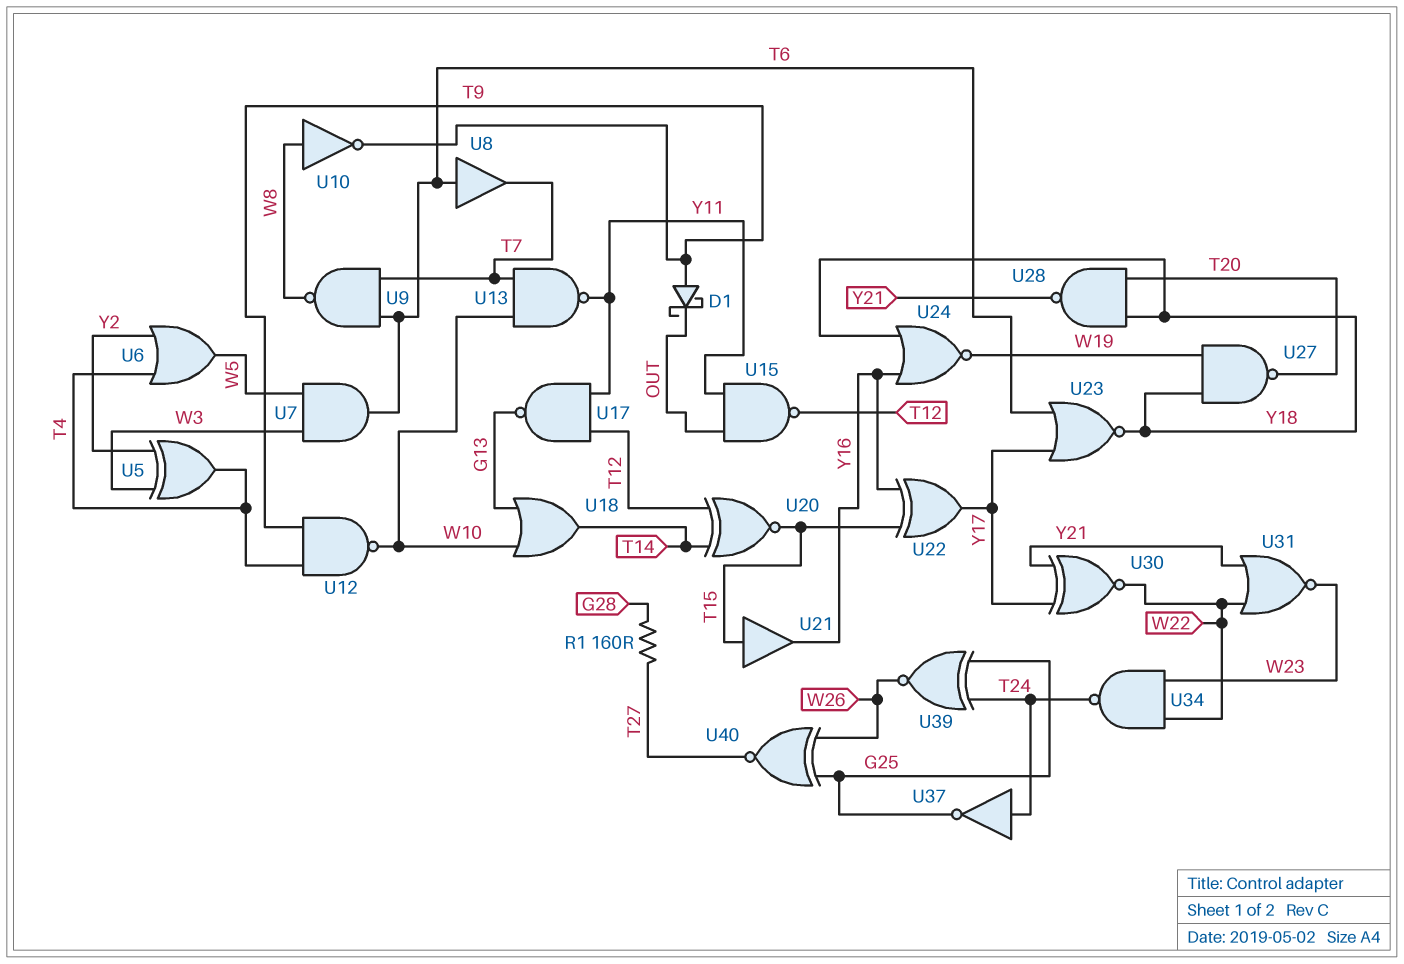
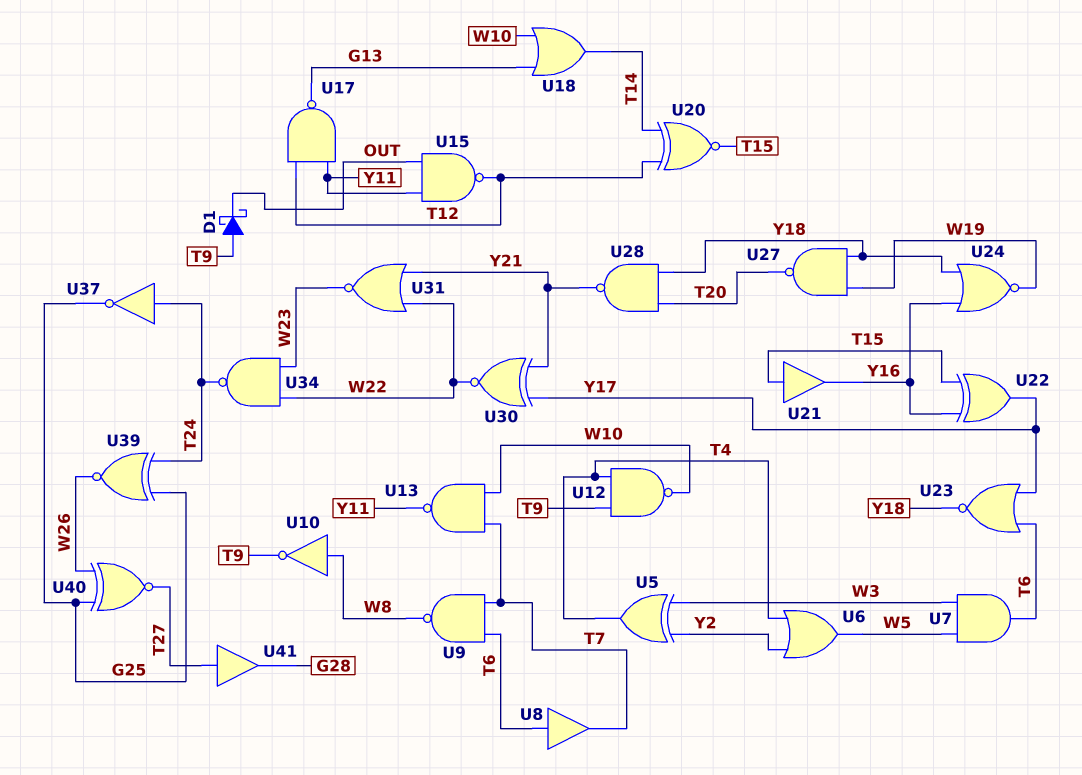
R1: 160 (G28, T27) -> none
U41: none -> buffer (in T27, out G28)

